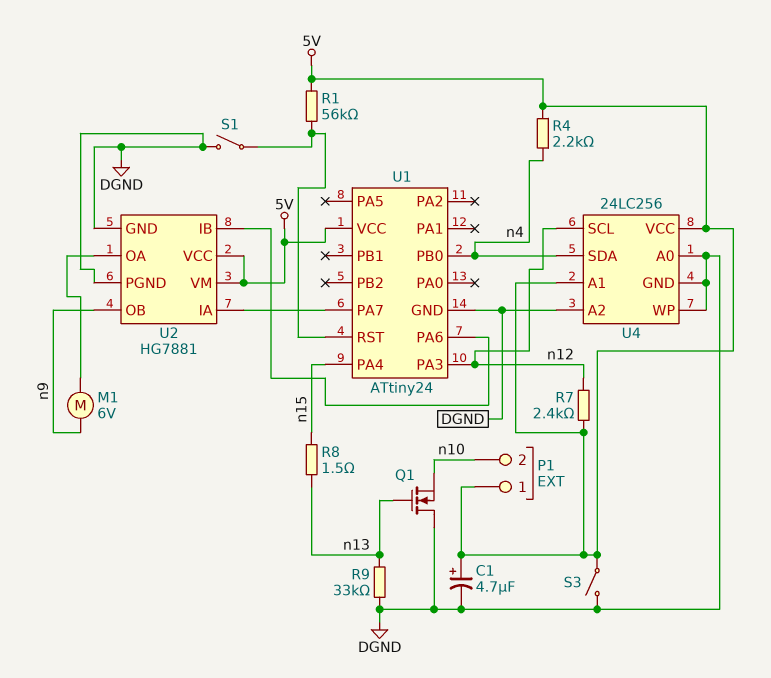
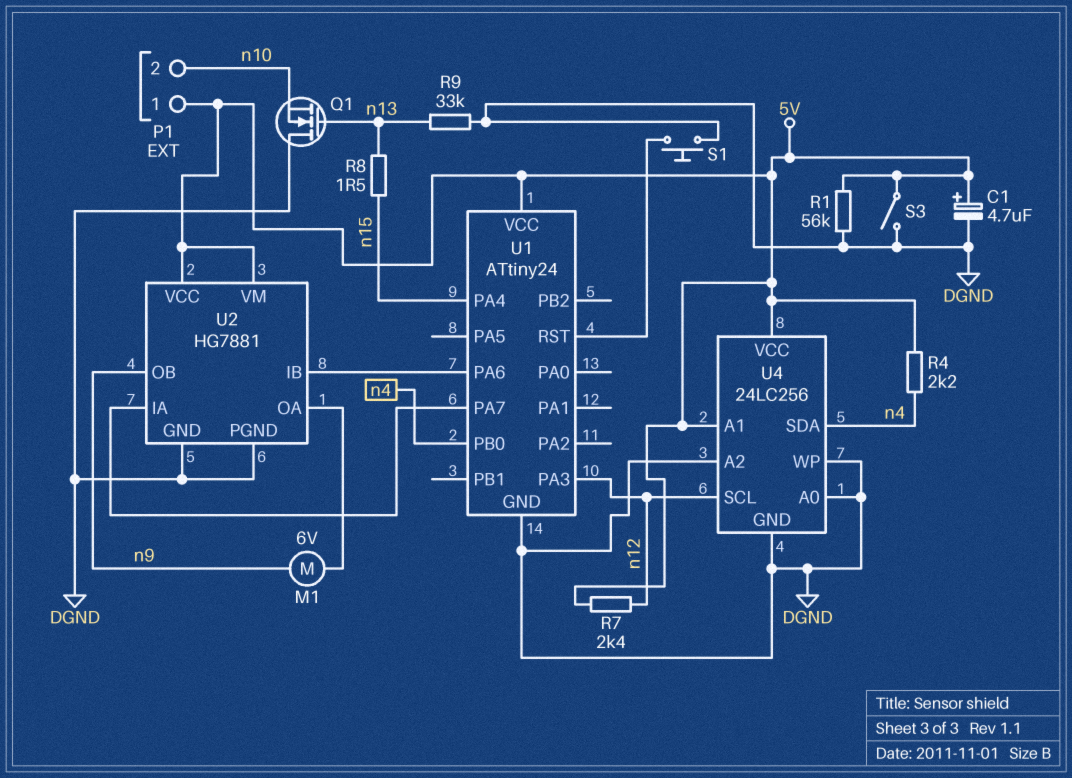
R1: 56k (5V, U1/RST) -> 56k (5V, DGND)
S1: switch (DGND, U1/RST) -> button (DGND, U1/RST)

